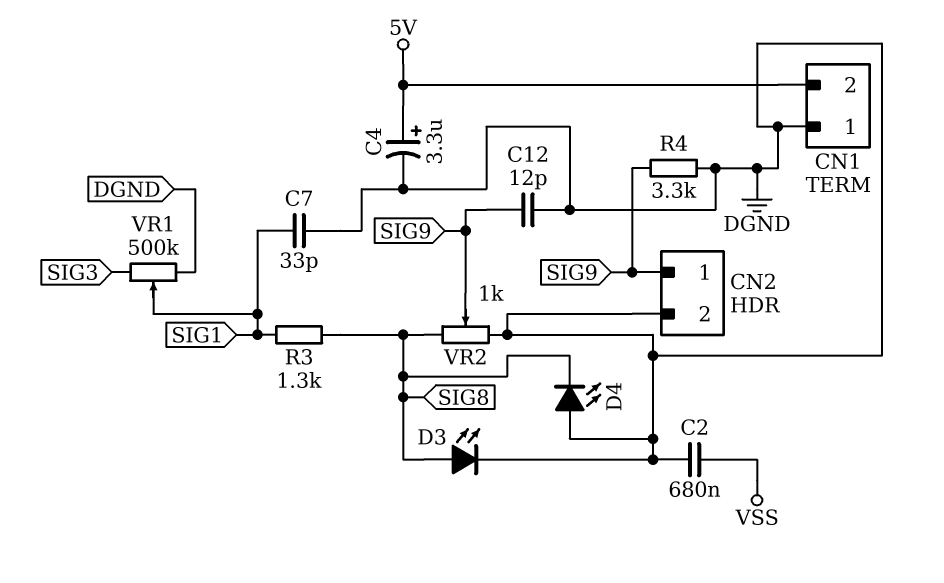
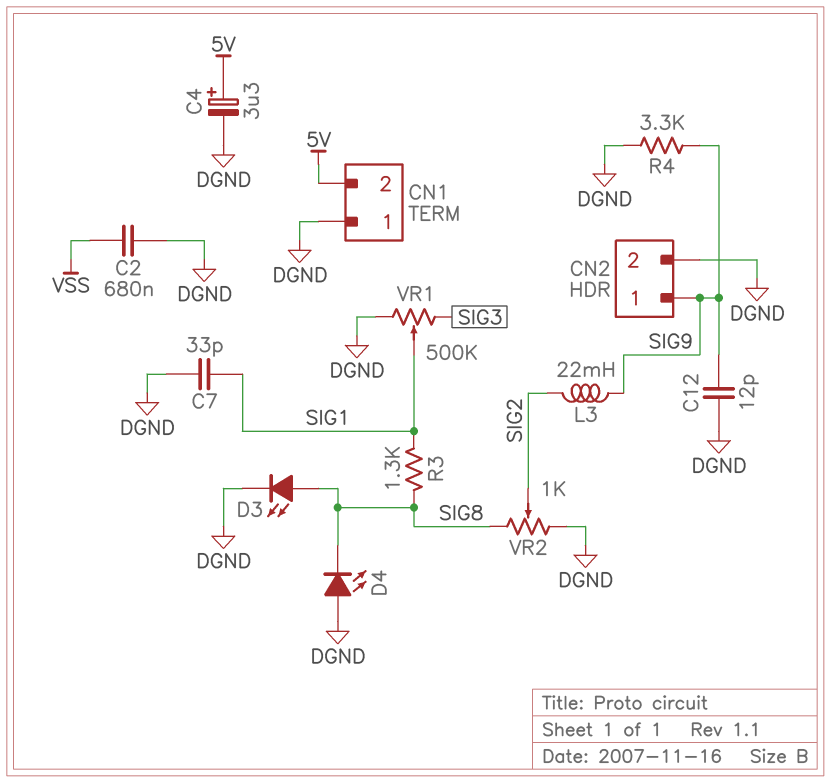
L3: none -> 22mH (SIG2, SIG9)
VR2: 1k (DGND, SIG8, wiper SIG9) -> 1k (DGND, SIG8, wiper SIG2)

